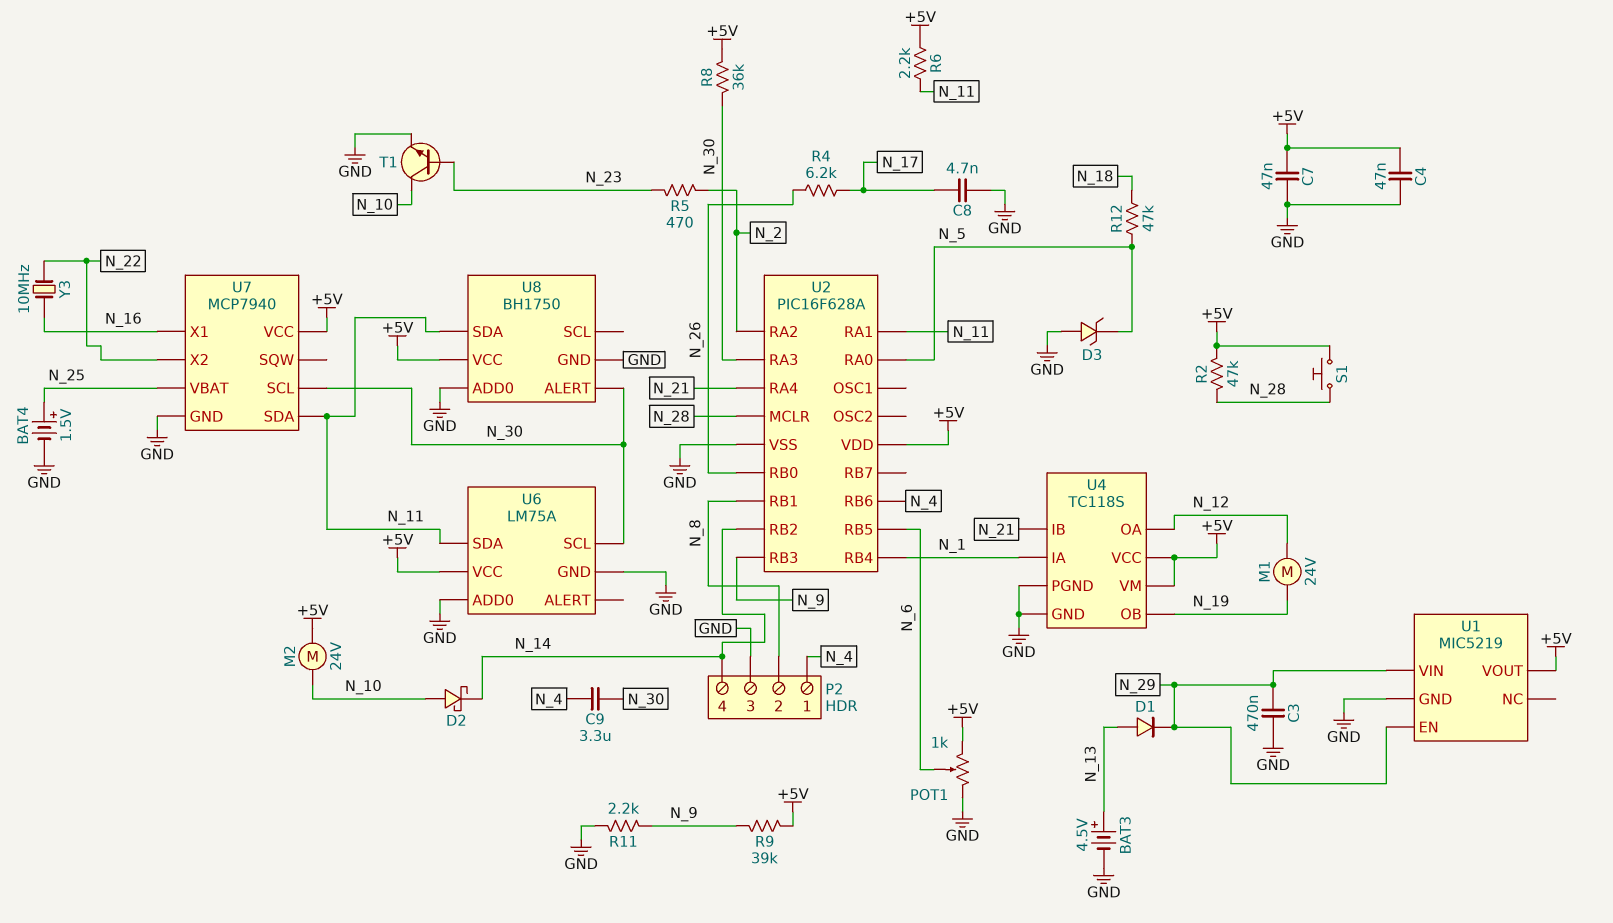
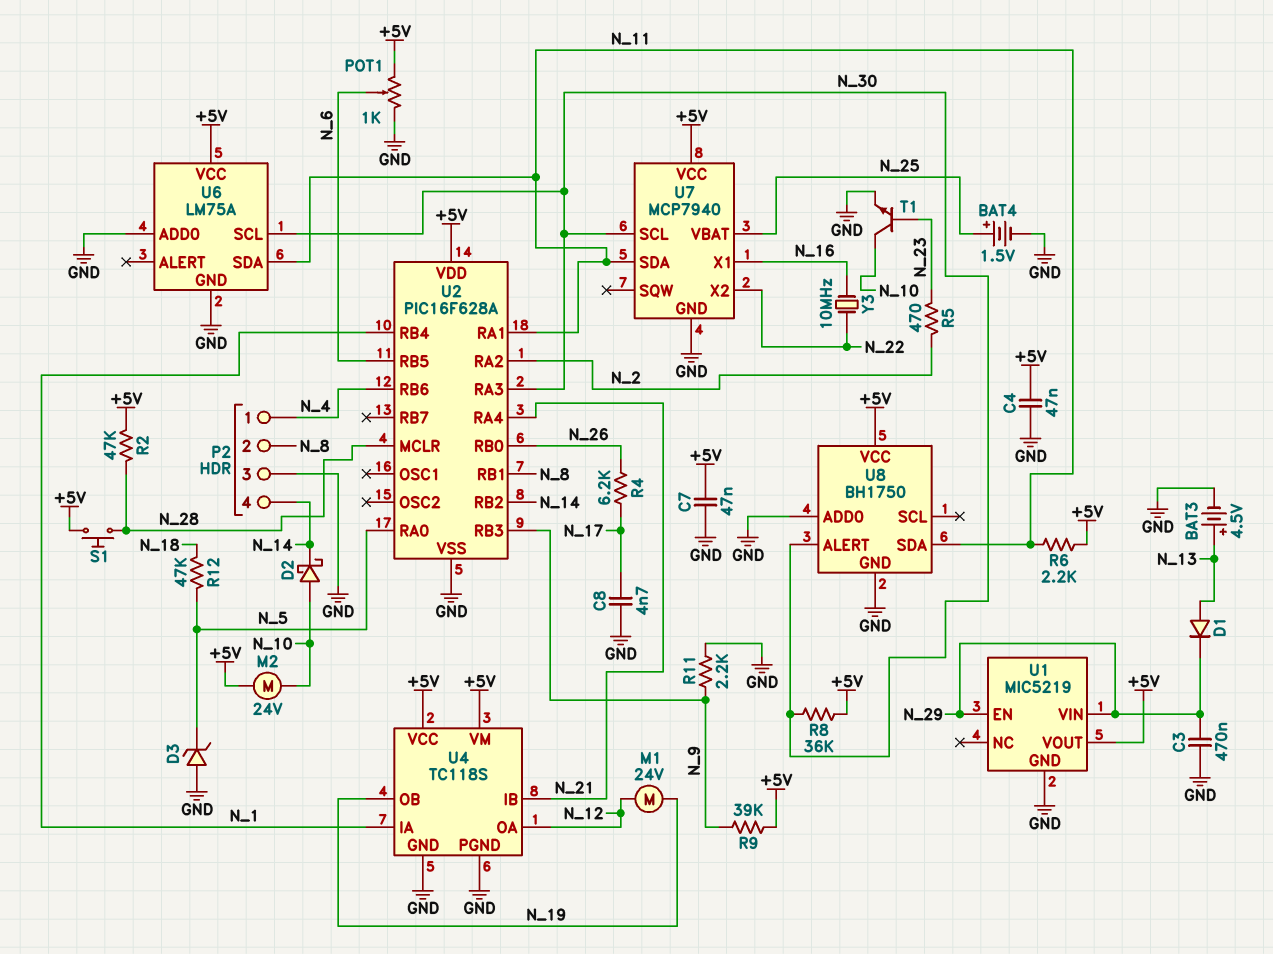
C9: 3.3uF (N_4, N_30) -> none

